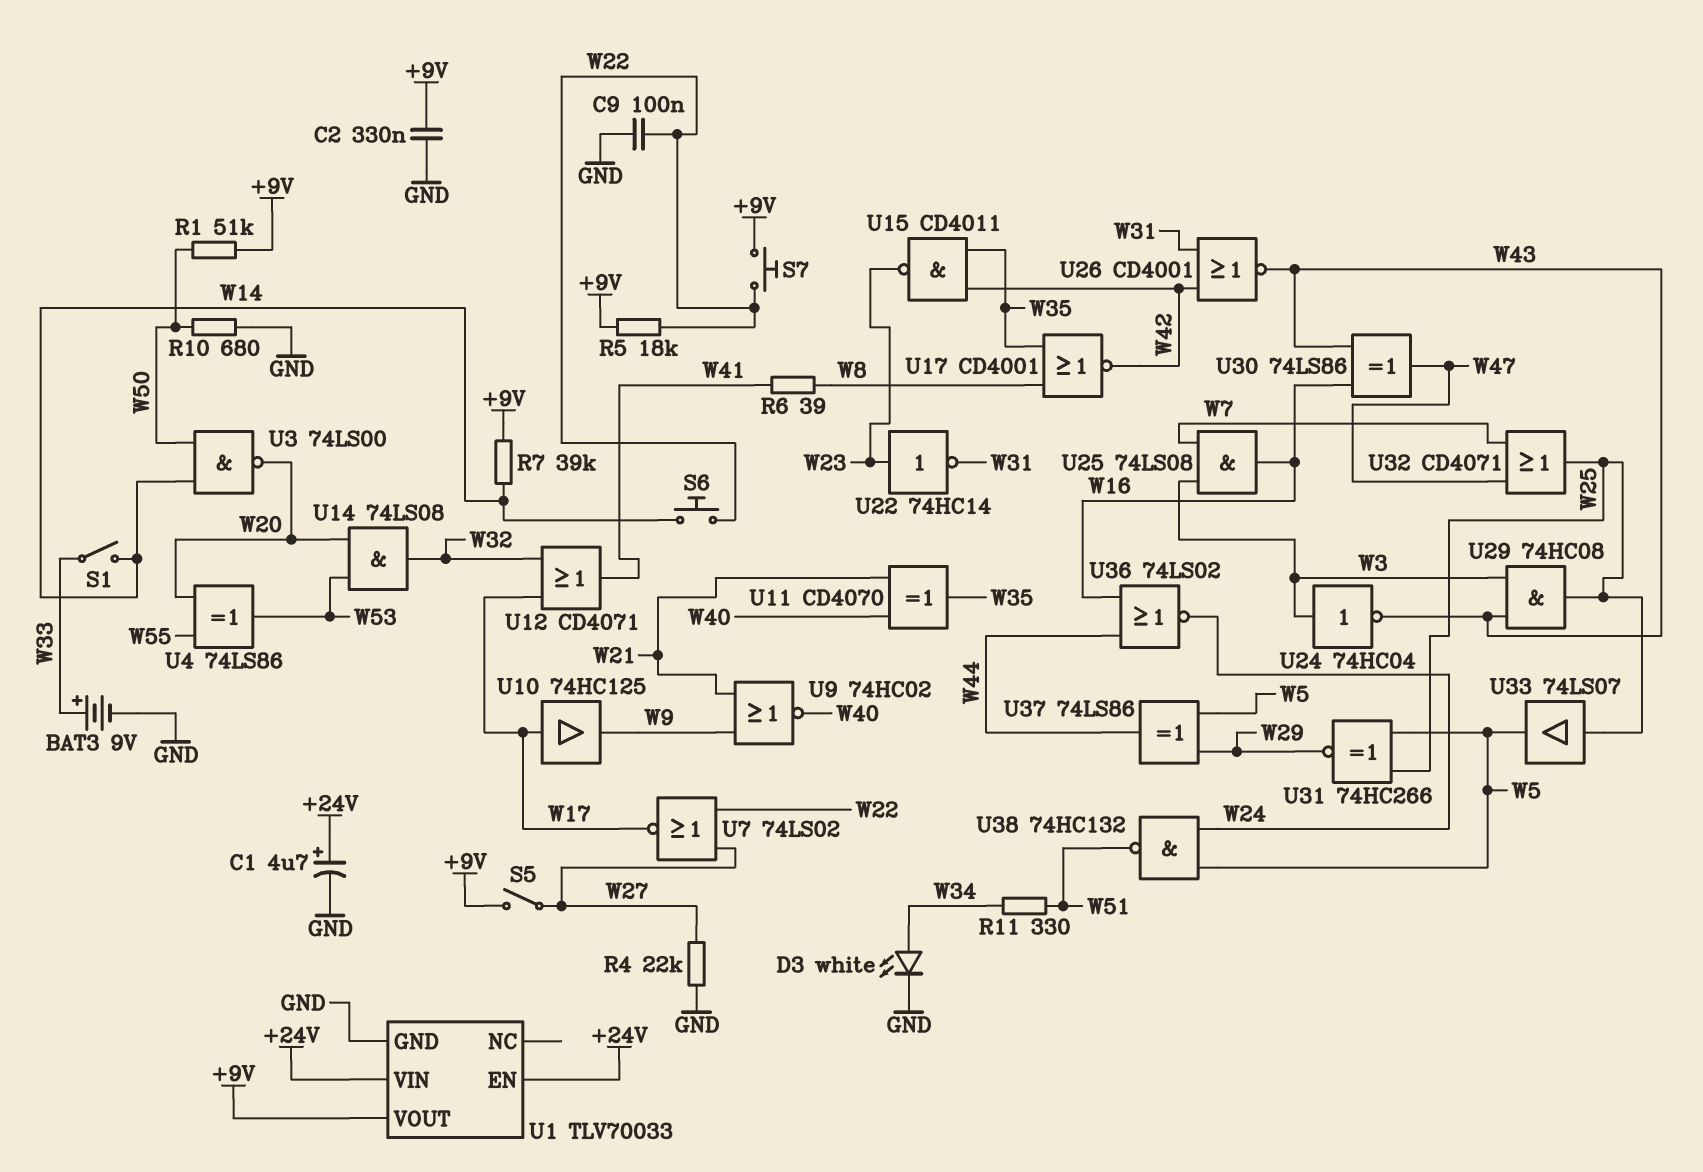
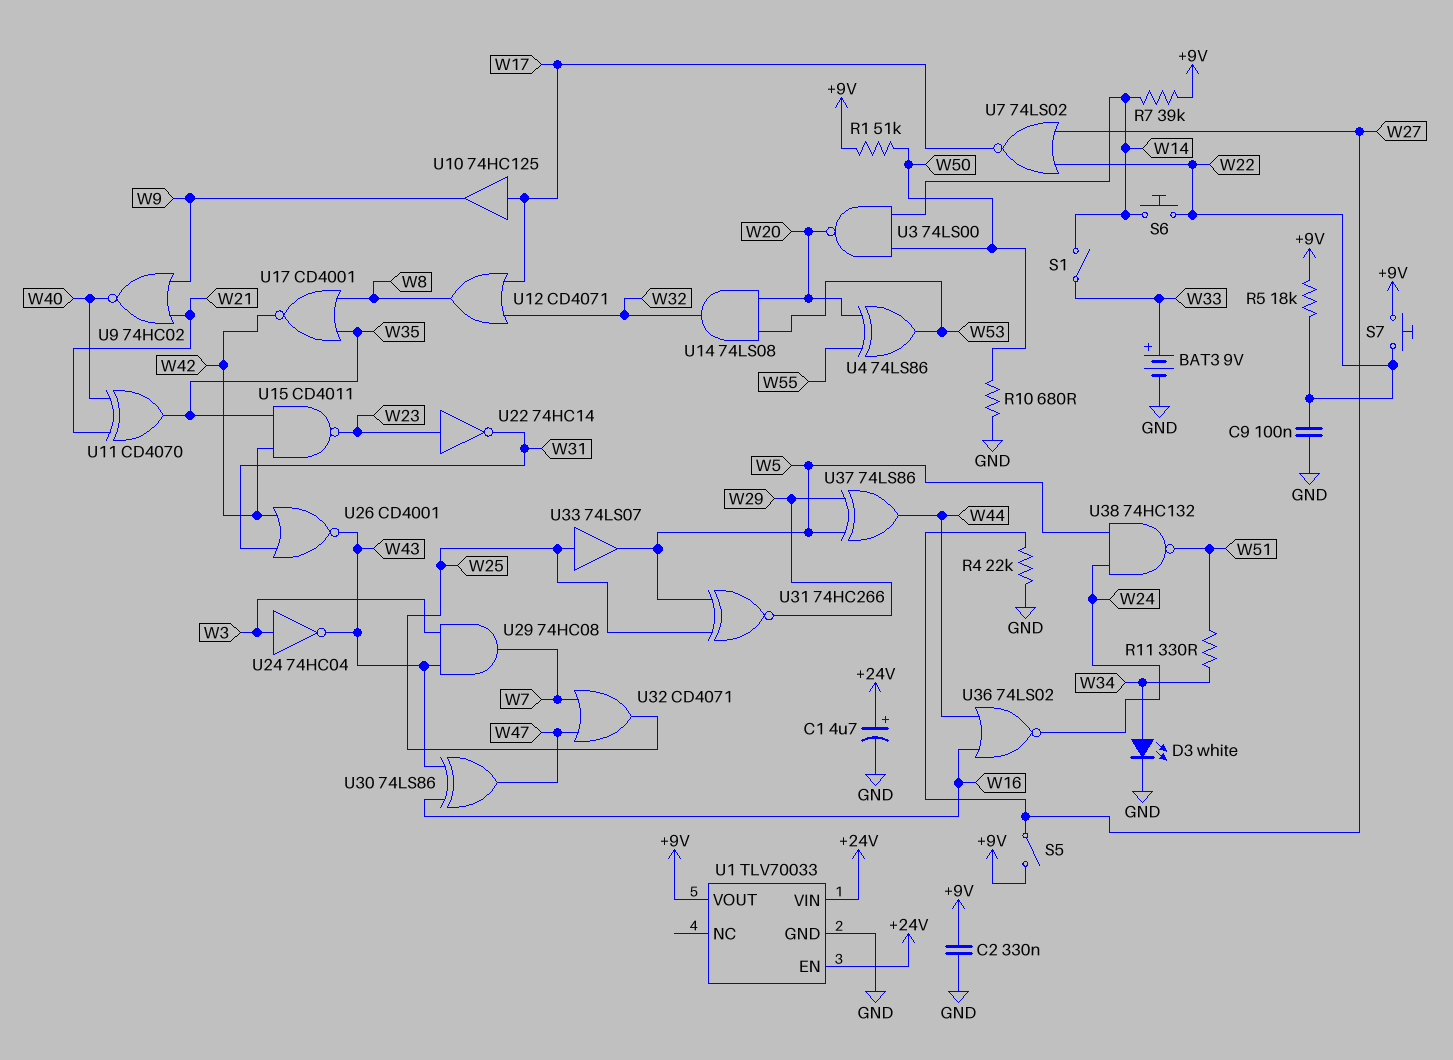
R6: 39 (W8, W41) -> none
U12: OR CD4071 (in W17, in W32, out W41) -> OR CD4071 (in W17, in W32, out W8)
U25: AND 74LS08 (in W3, in W7, out W16) -> none
U29: AND 74HC08 (in W3, in W43, out W25) -> AND 74HC08 (in W3, in W43, out W7)

